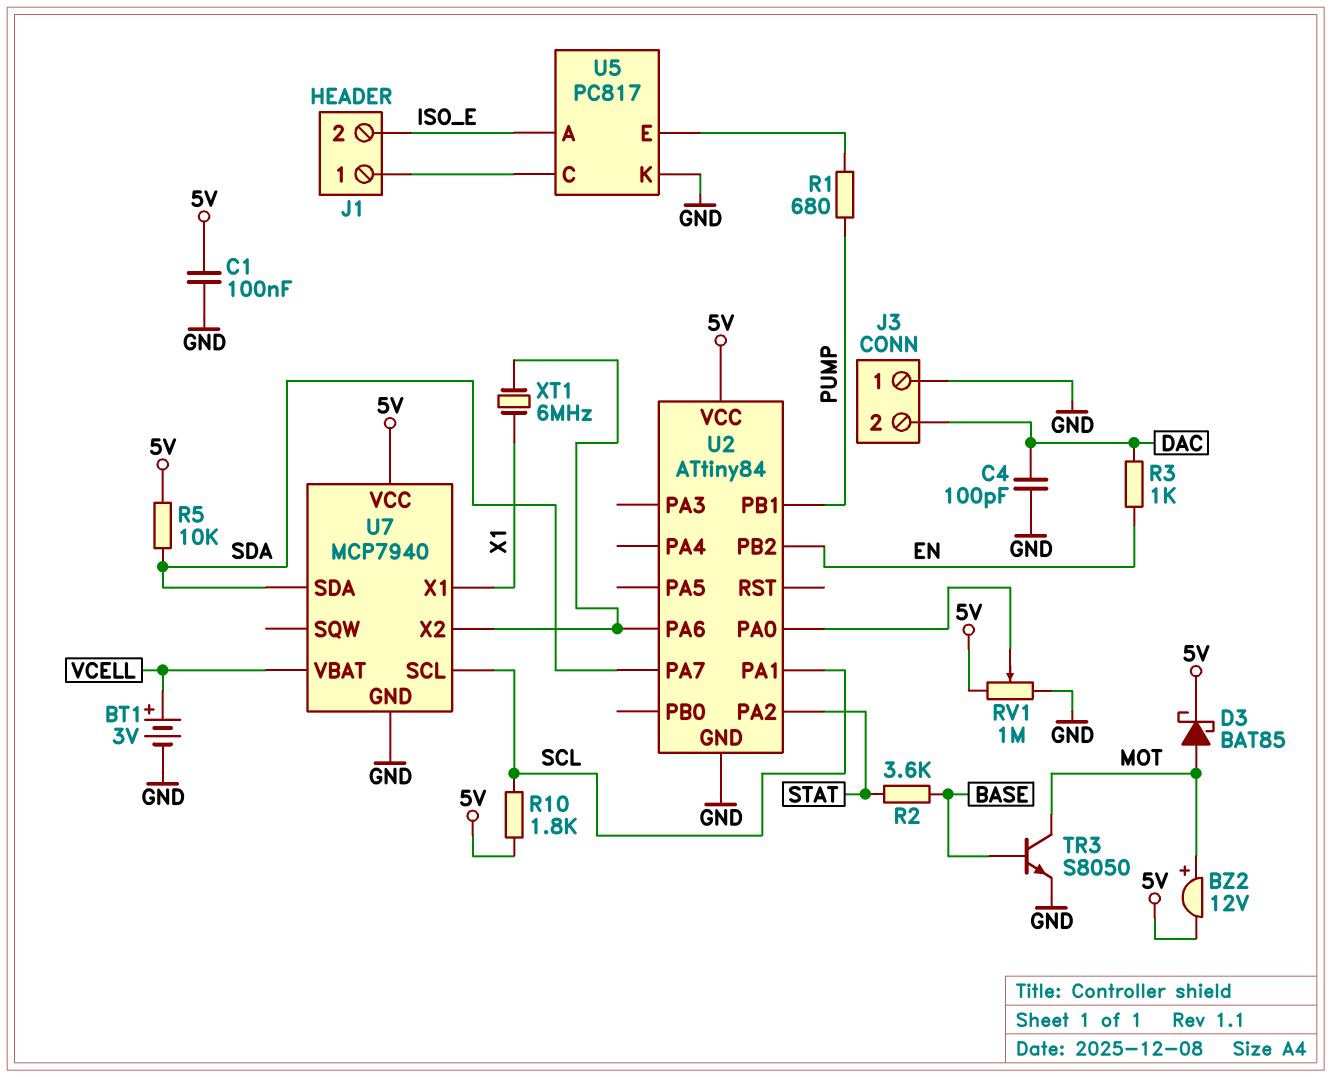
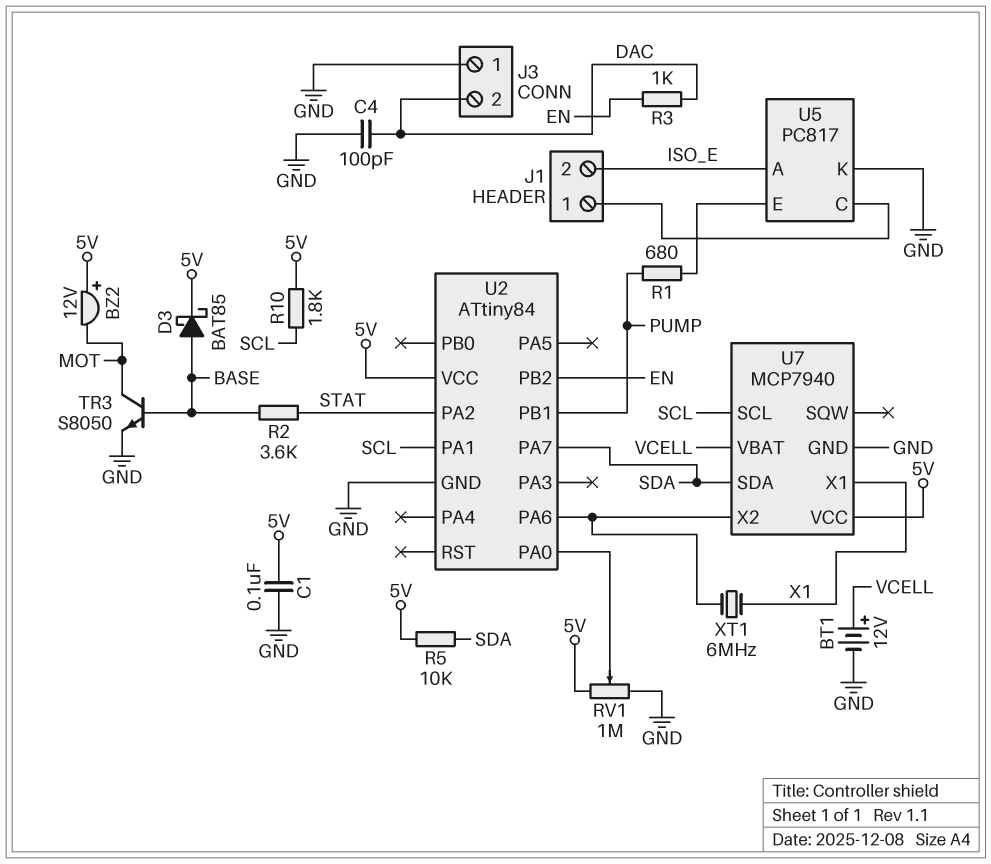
BT1: 3V (plus VCELL, minus GND) -> 12V (plus VCELL, minus GND)
BZ2: buzzer 12V (plus MOT, minus 5V) -> buzzer 12V (plus 5V, minus MOT)
D3: schottky BAT85 (A MOT, K 5V) -> schottky BAT85 (A BASE, K 5V)

